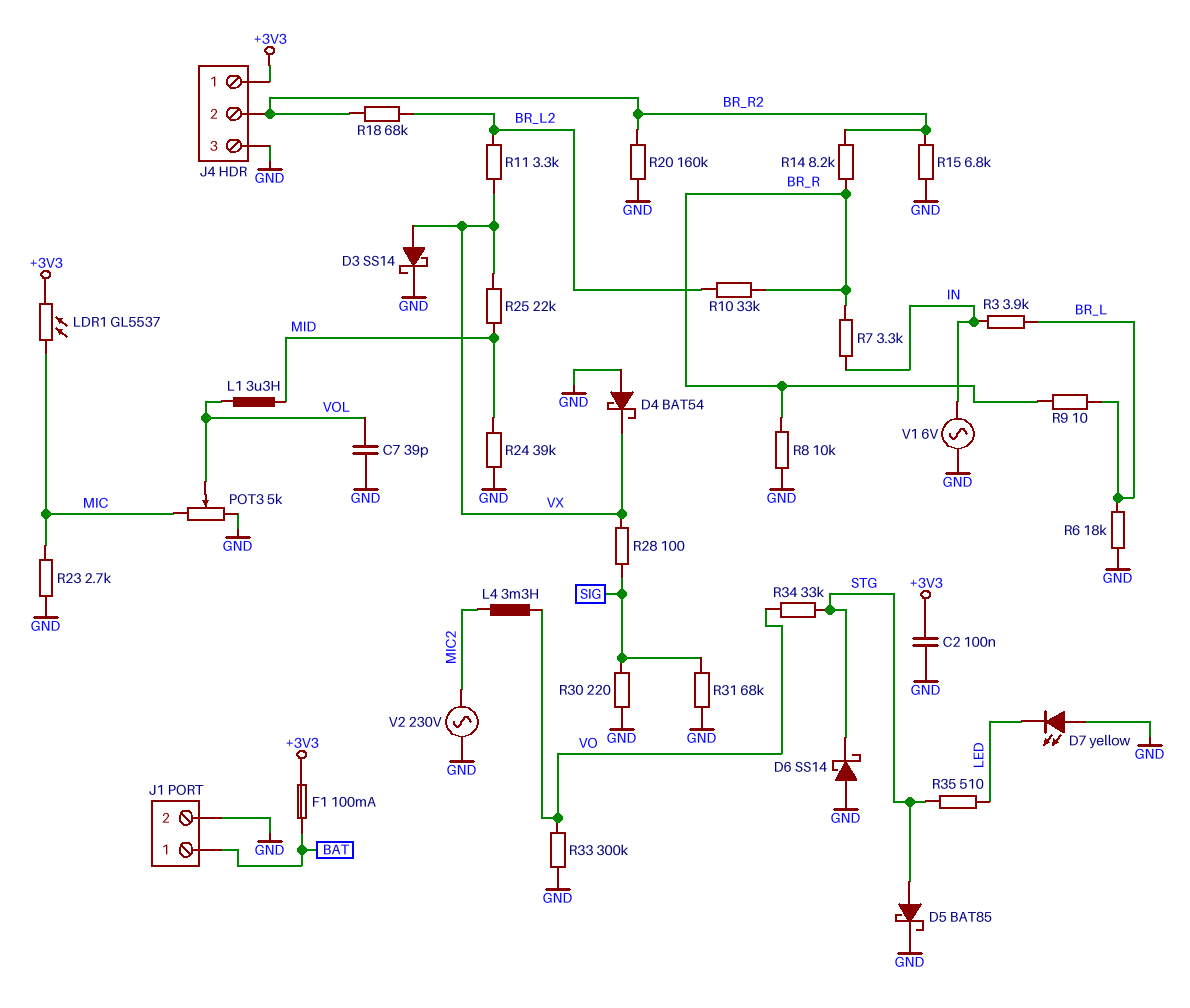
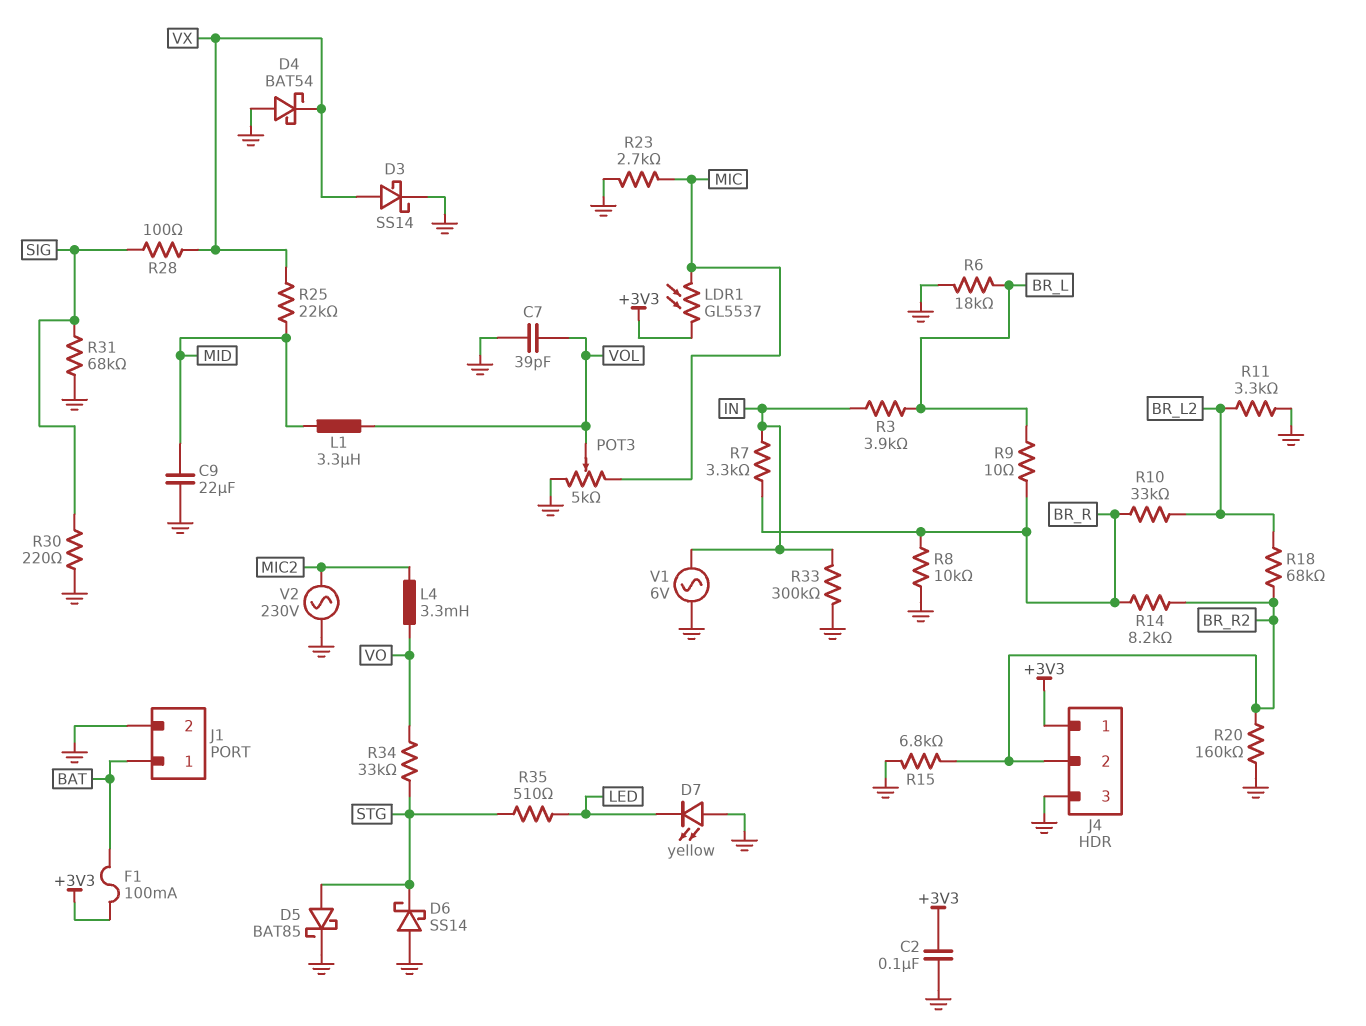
C9: none -> 22uF (GND, MID)
R11: 3.3k (BR_L2, VX) -> 3.3k (BR_L2, GND)
R24: 39k (GND, MID) -> none
R33: 300k (GND, VO) -> 300k (GND, IN)

